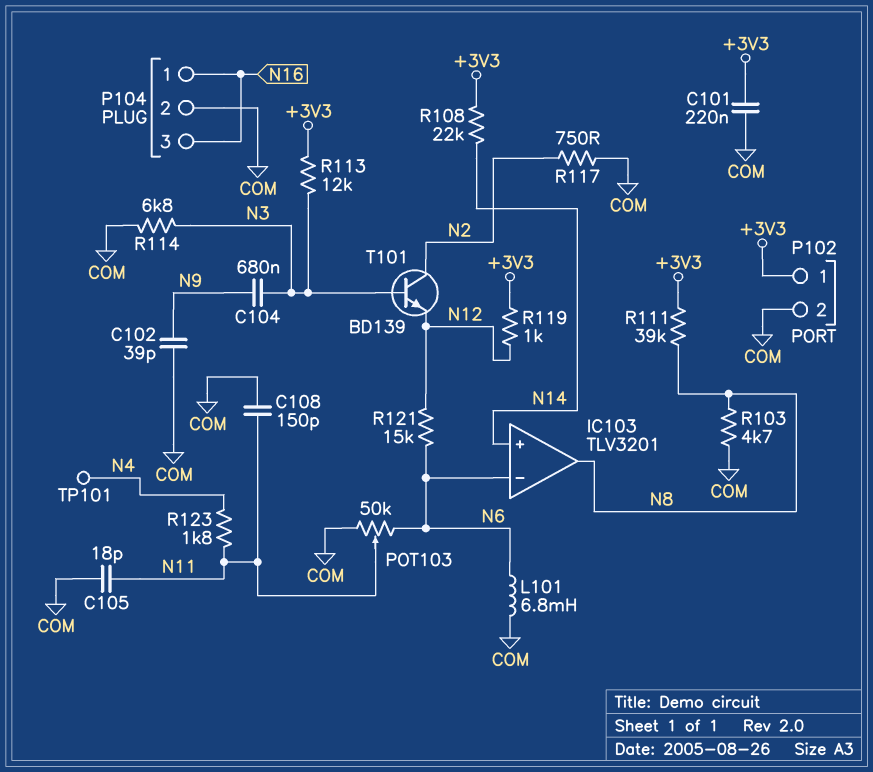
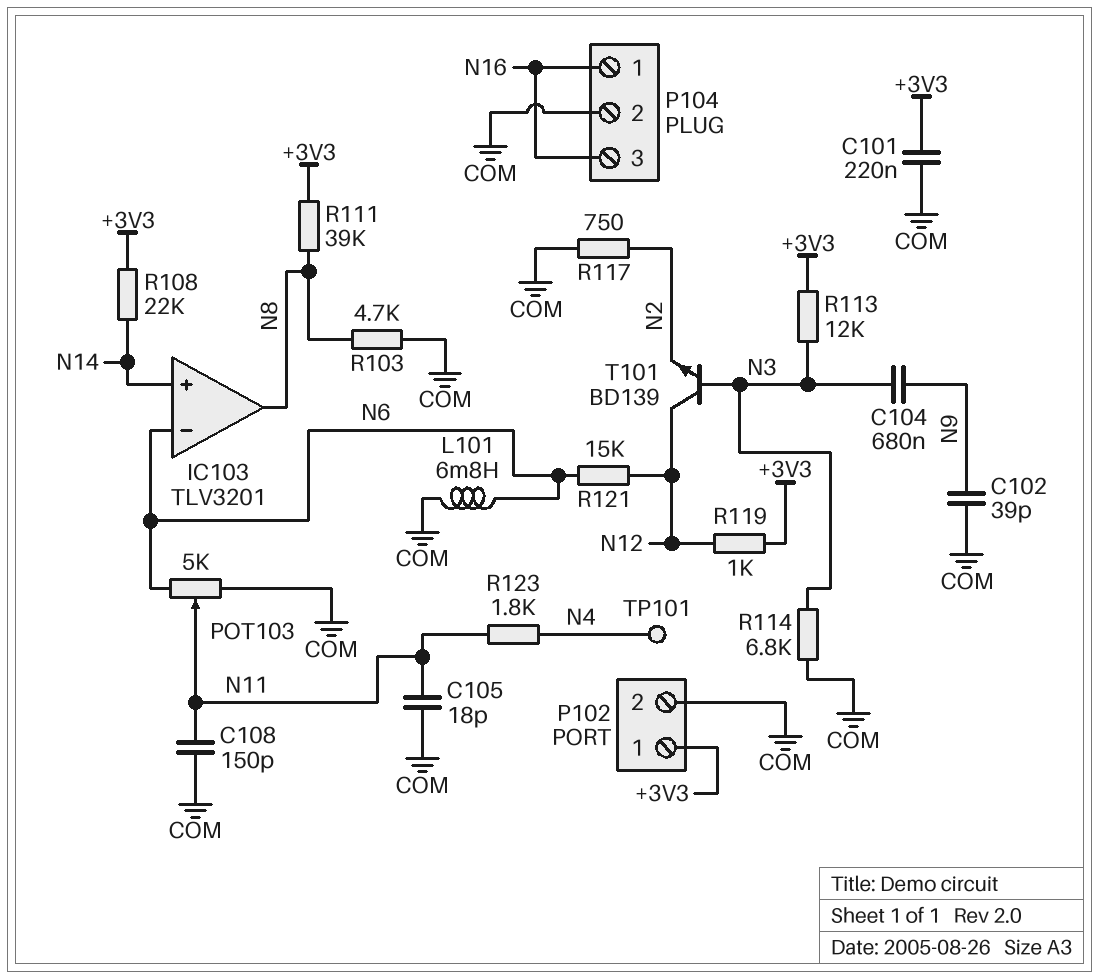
POT103: 50k (COM, N6, wiper N11) -> 5k (COM, N6, wiper N11)
T101: NPN BD139 (B N3, C N2, E N12) -> NPN BD139 (B N3, C N12, E N2)

